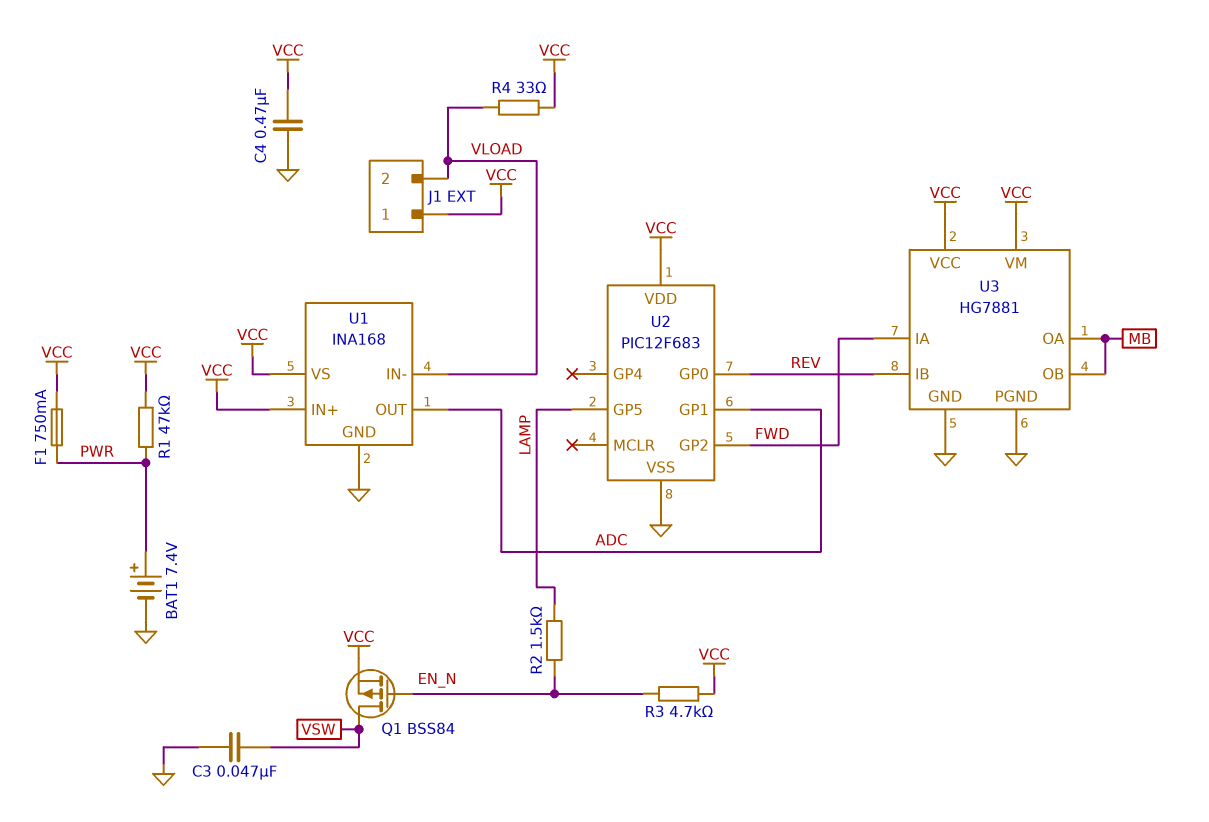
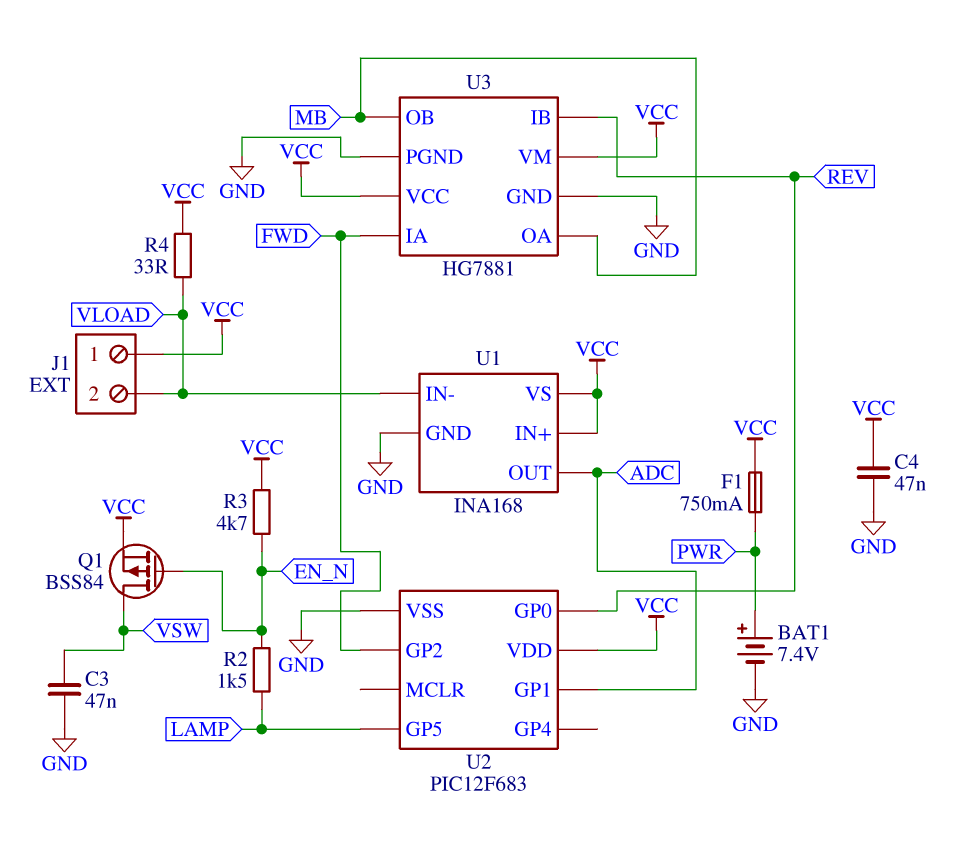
C4: 470nF (GND, VCC) -> 47nF (GND, VCC)
R1: 47k (PWR, VCC) -> none

